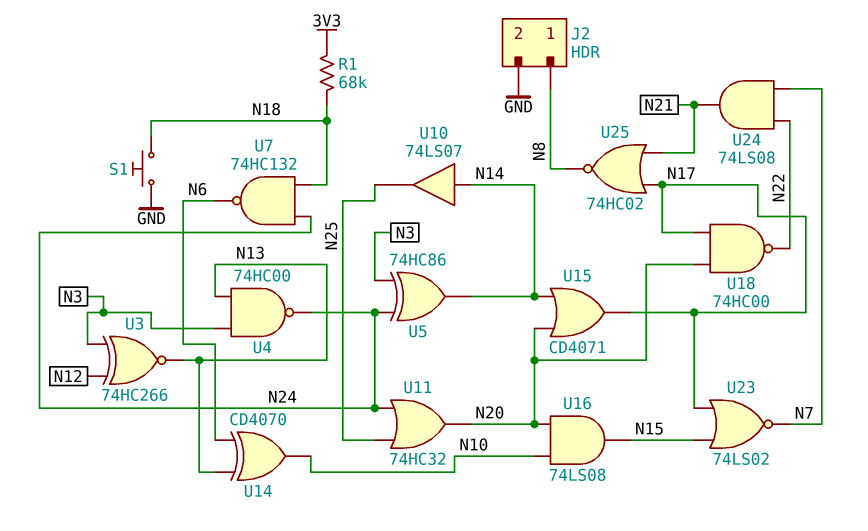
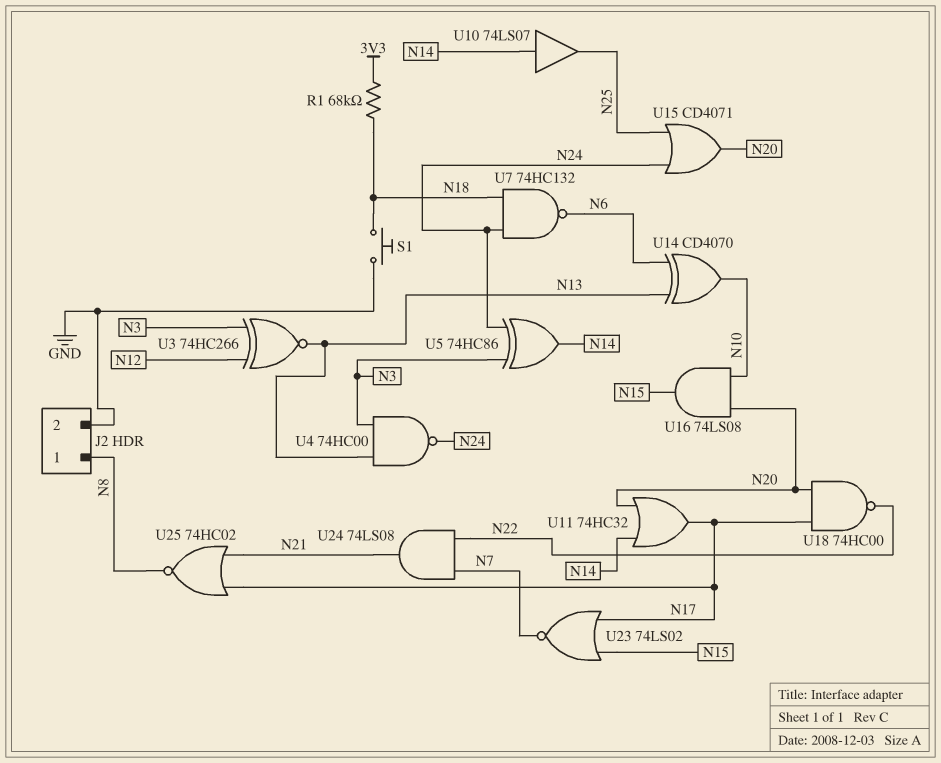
U11: OR 74HC32 (in N24, in N25, out N20) -> OR 74HC32 (in N14, in N20, out N17)
U15: OR CD4071 (in N14, in N20, out N17) -> OR CD4071 (in N24, in N25, out N20)

